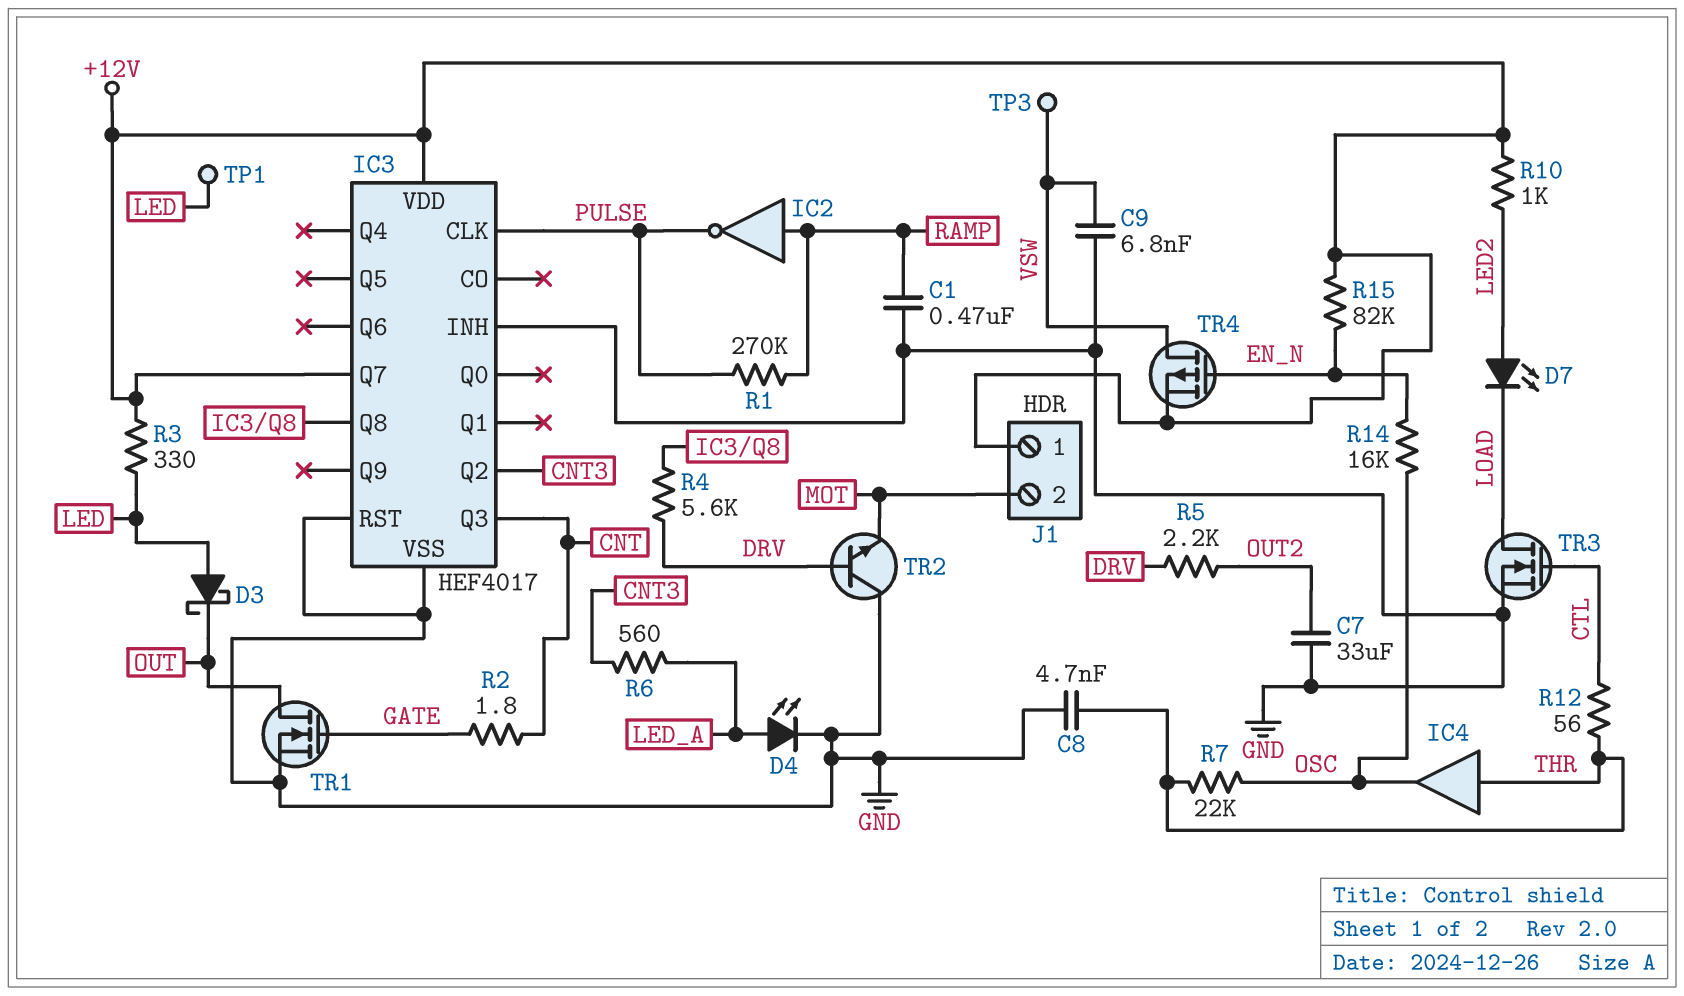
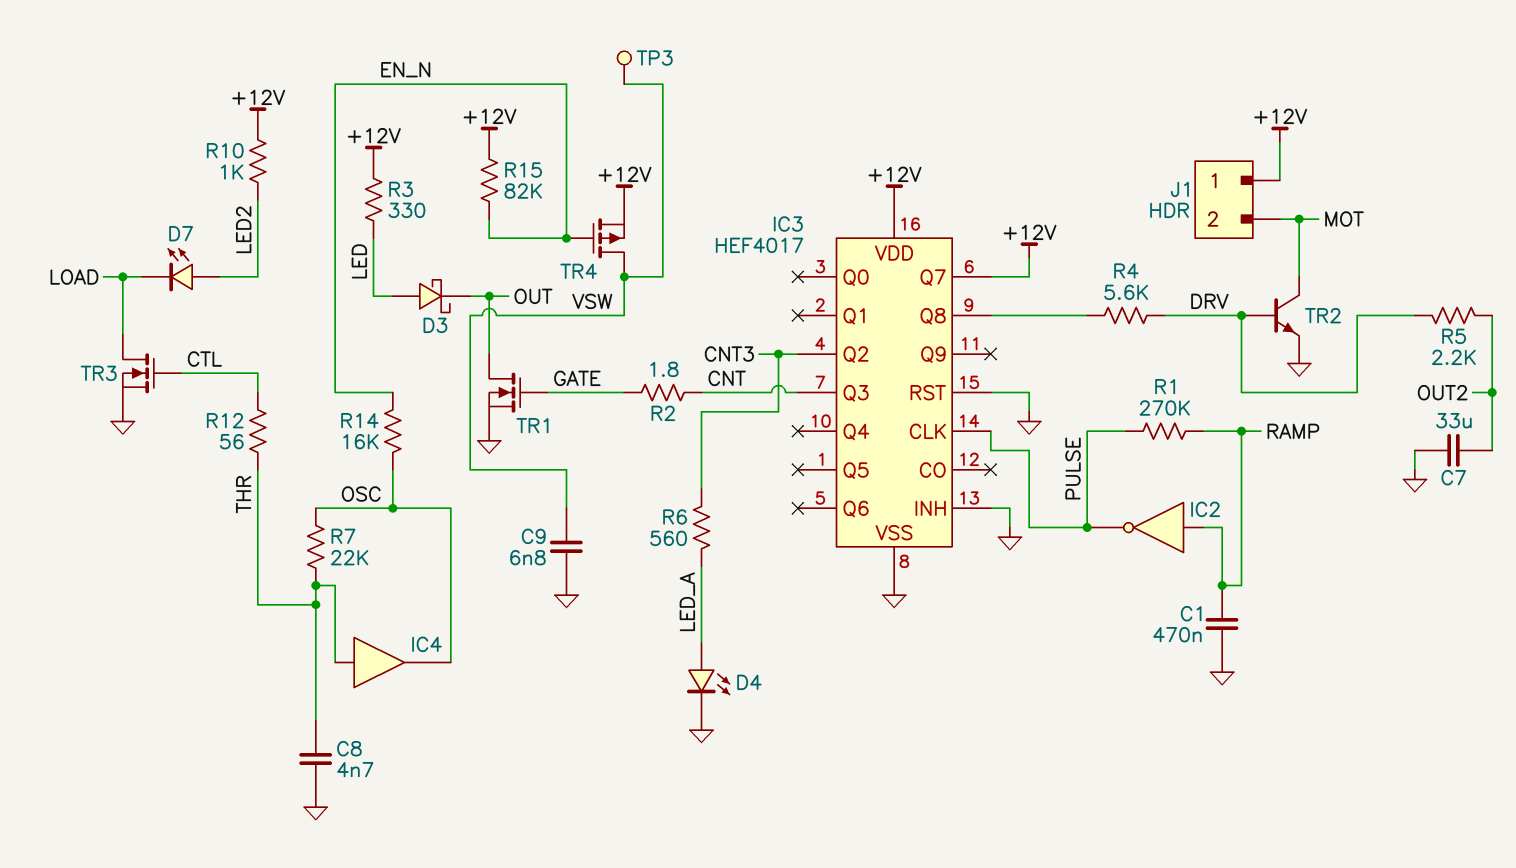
TP1: test point (LED) -> none
TR2: NPN (B DRV, C GND, E MOT) -> NPN (B DRV, C MOT, E GND)

